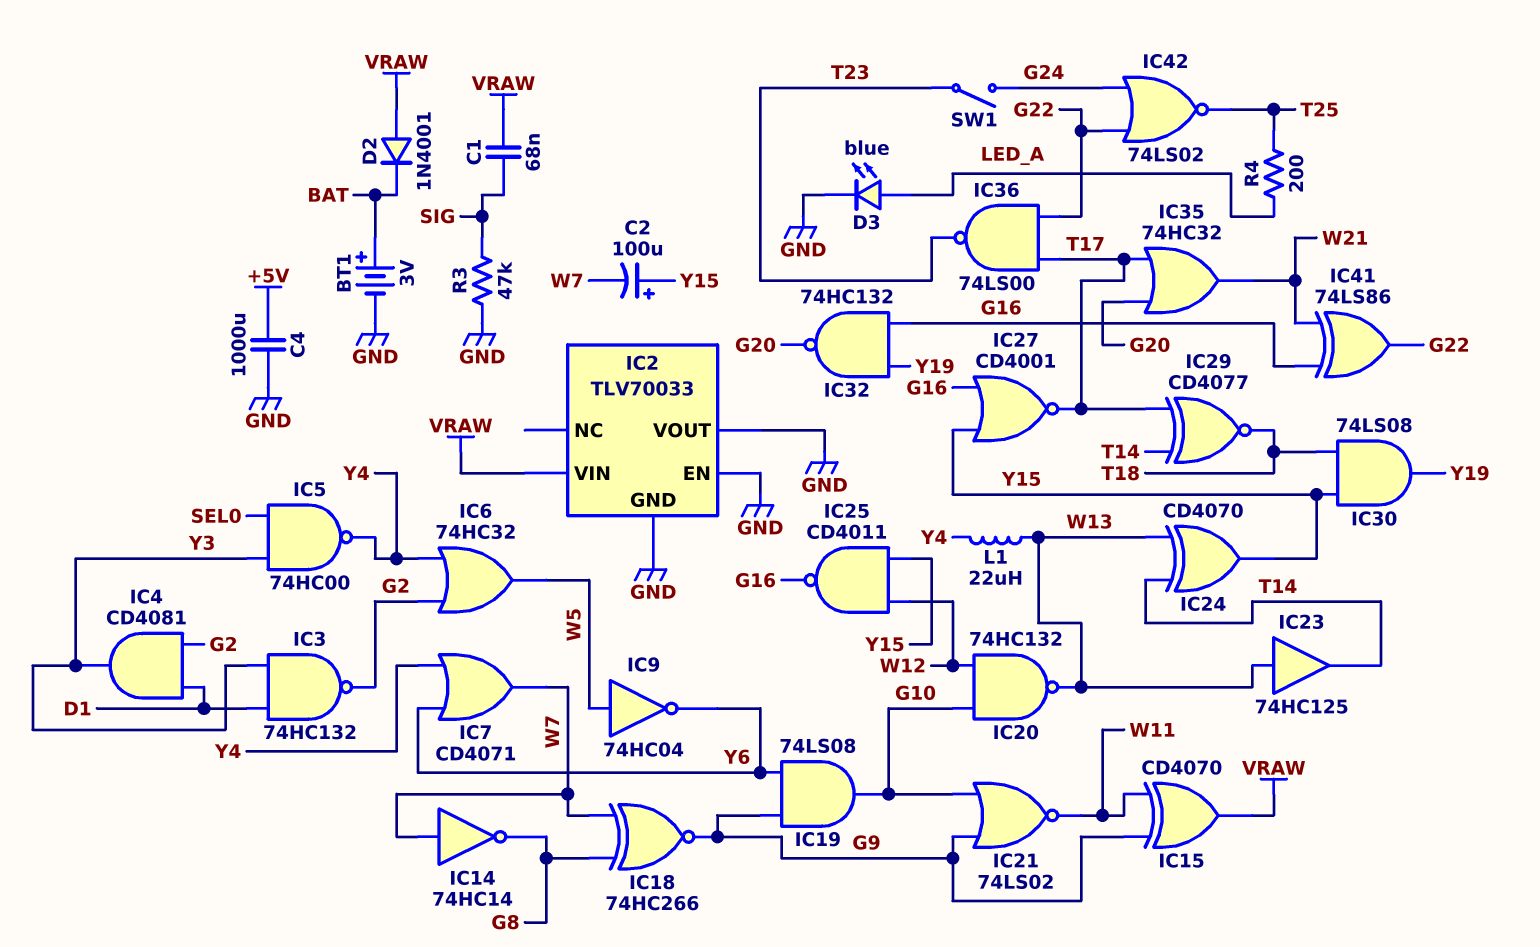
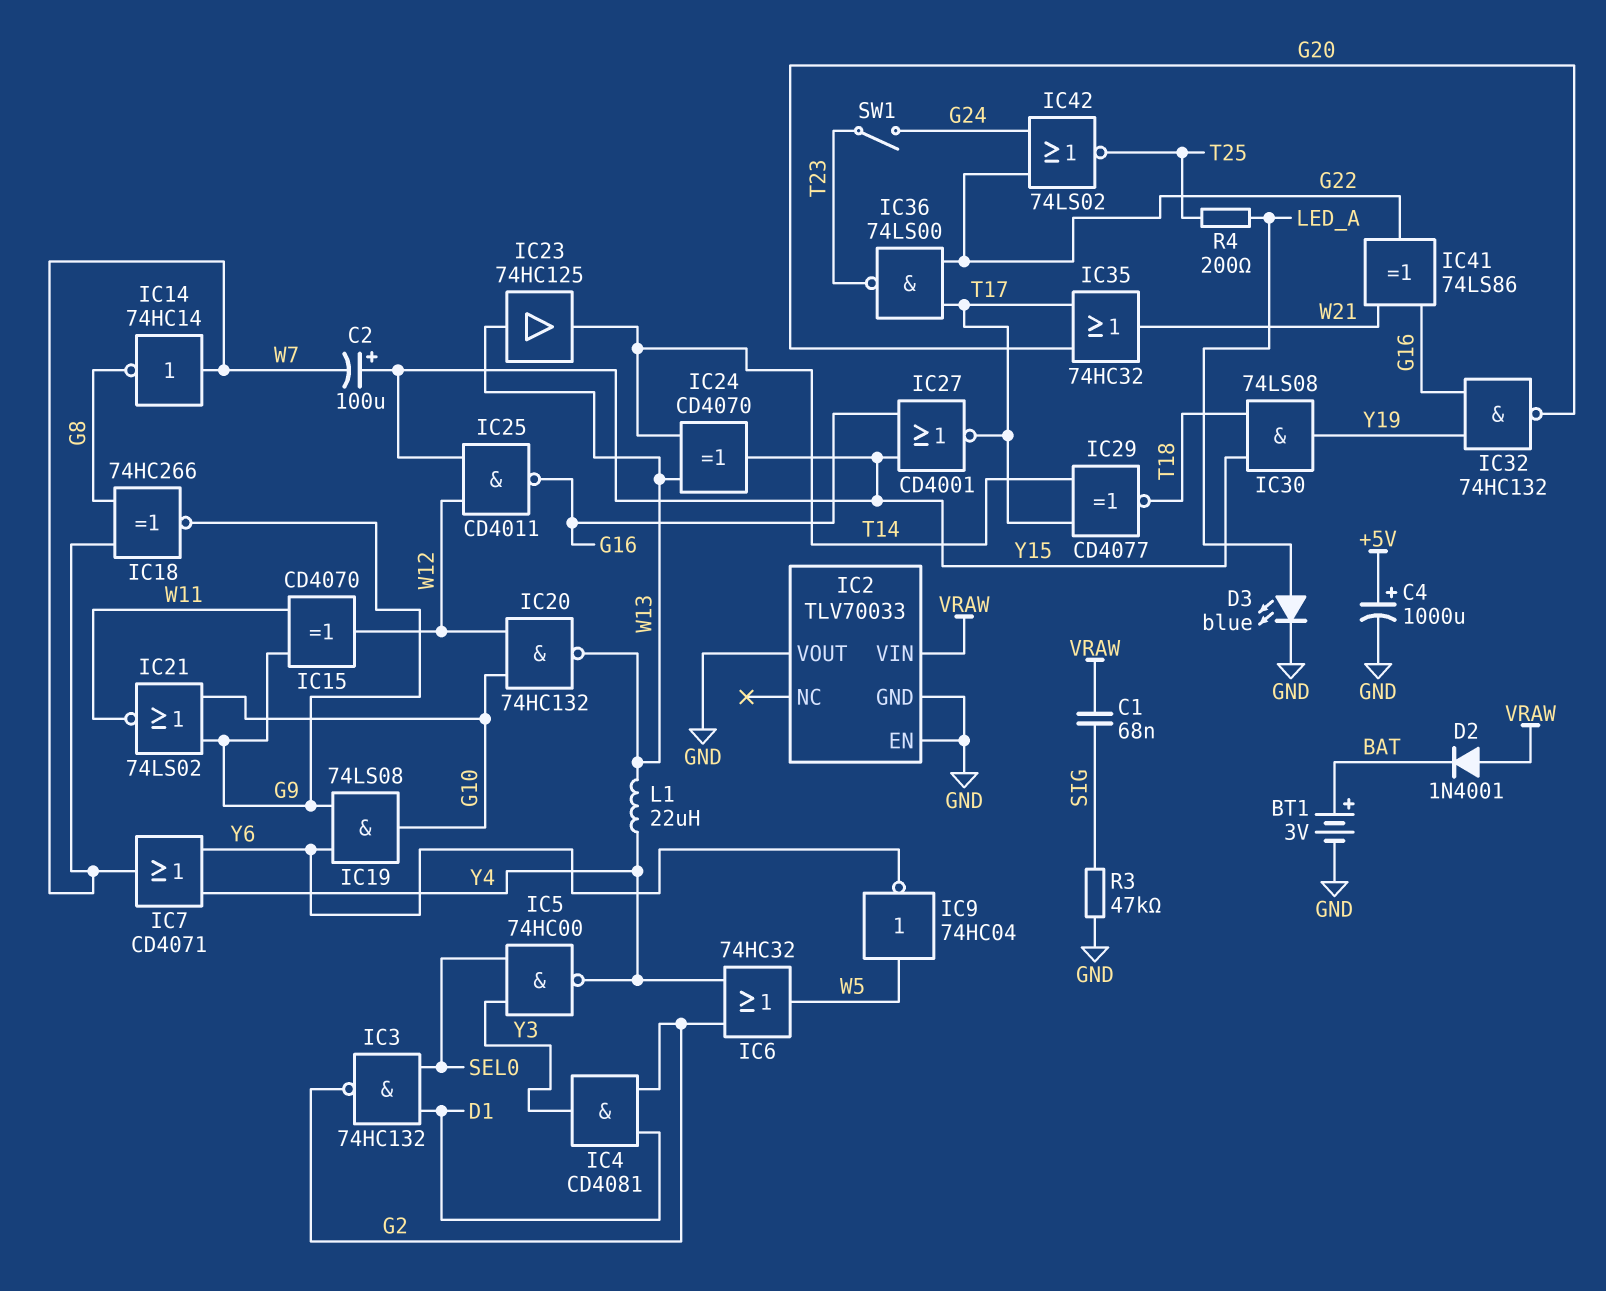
C4: 1000uF (+5V, GND) -> 1000uF (plus +5V, minus GND)
IC3: NAND 74HC132 (in D1, in Y3, out G2) -> NAND 74HC132 (in D1, in SEL0, out G2)
IC15: XOR CD4070 (in G9, in W11, out VRAW) -> XOR CD4070 (in G9, in W11, out W12)

